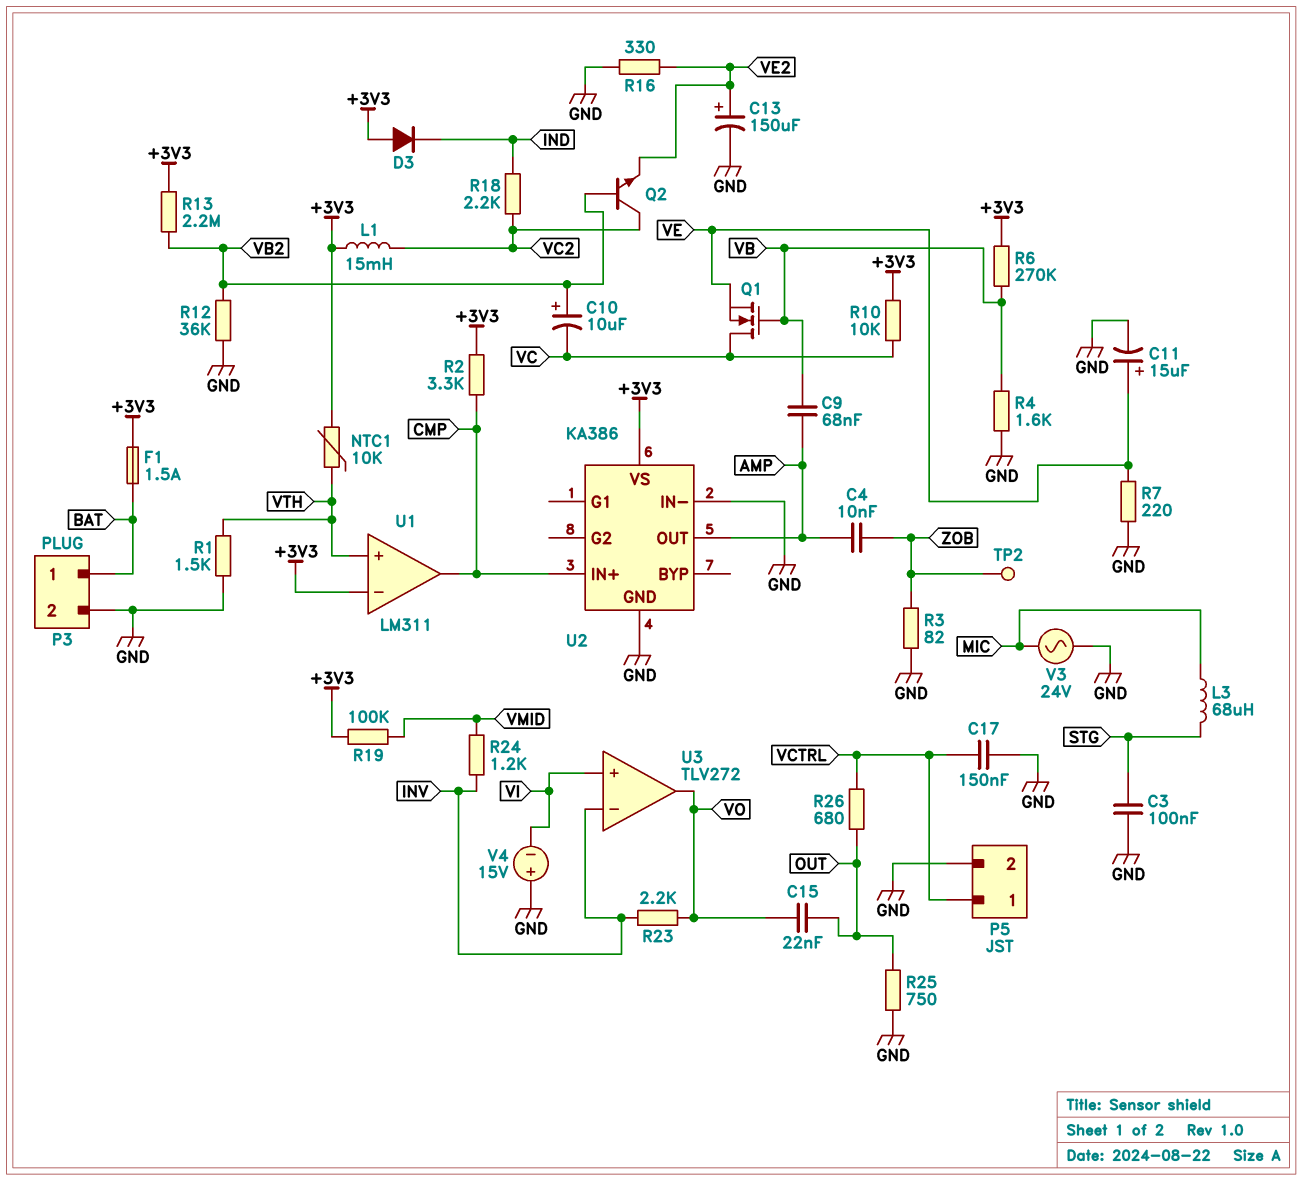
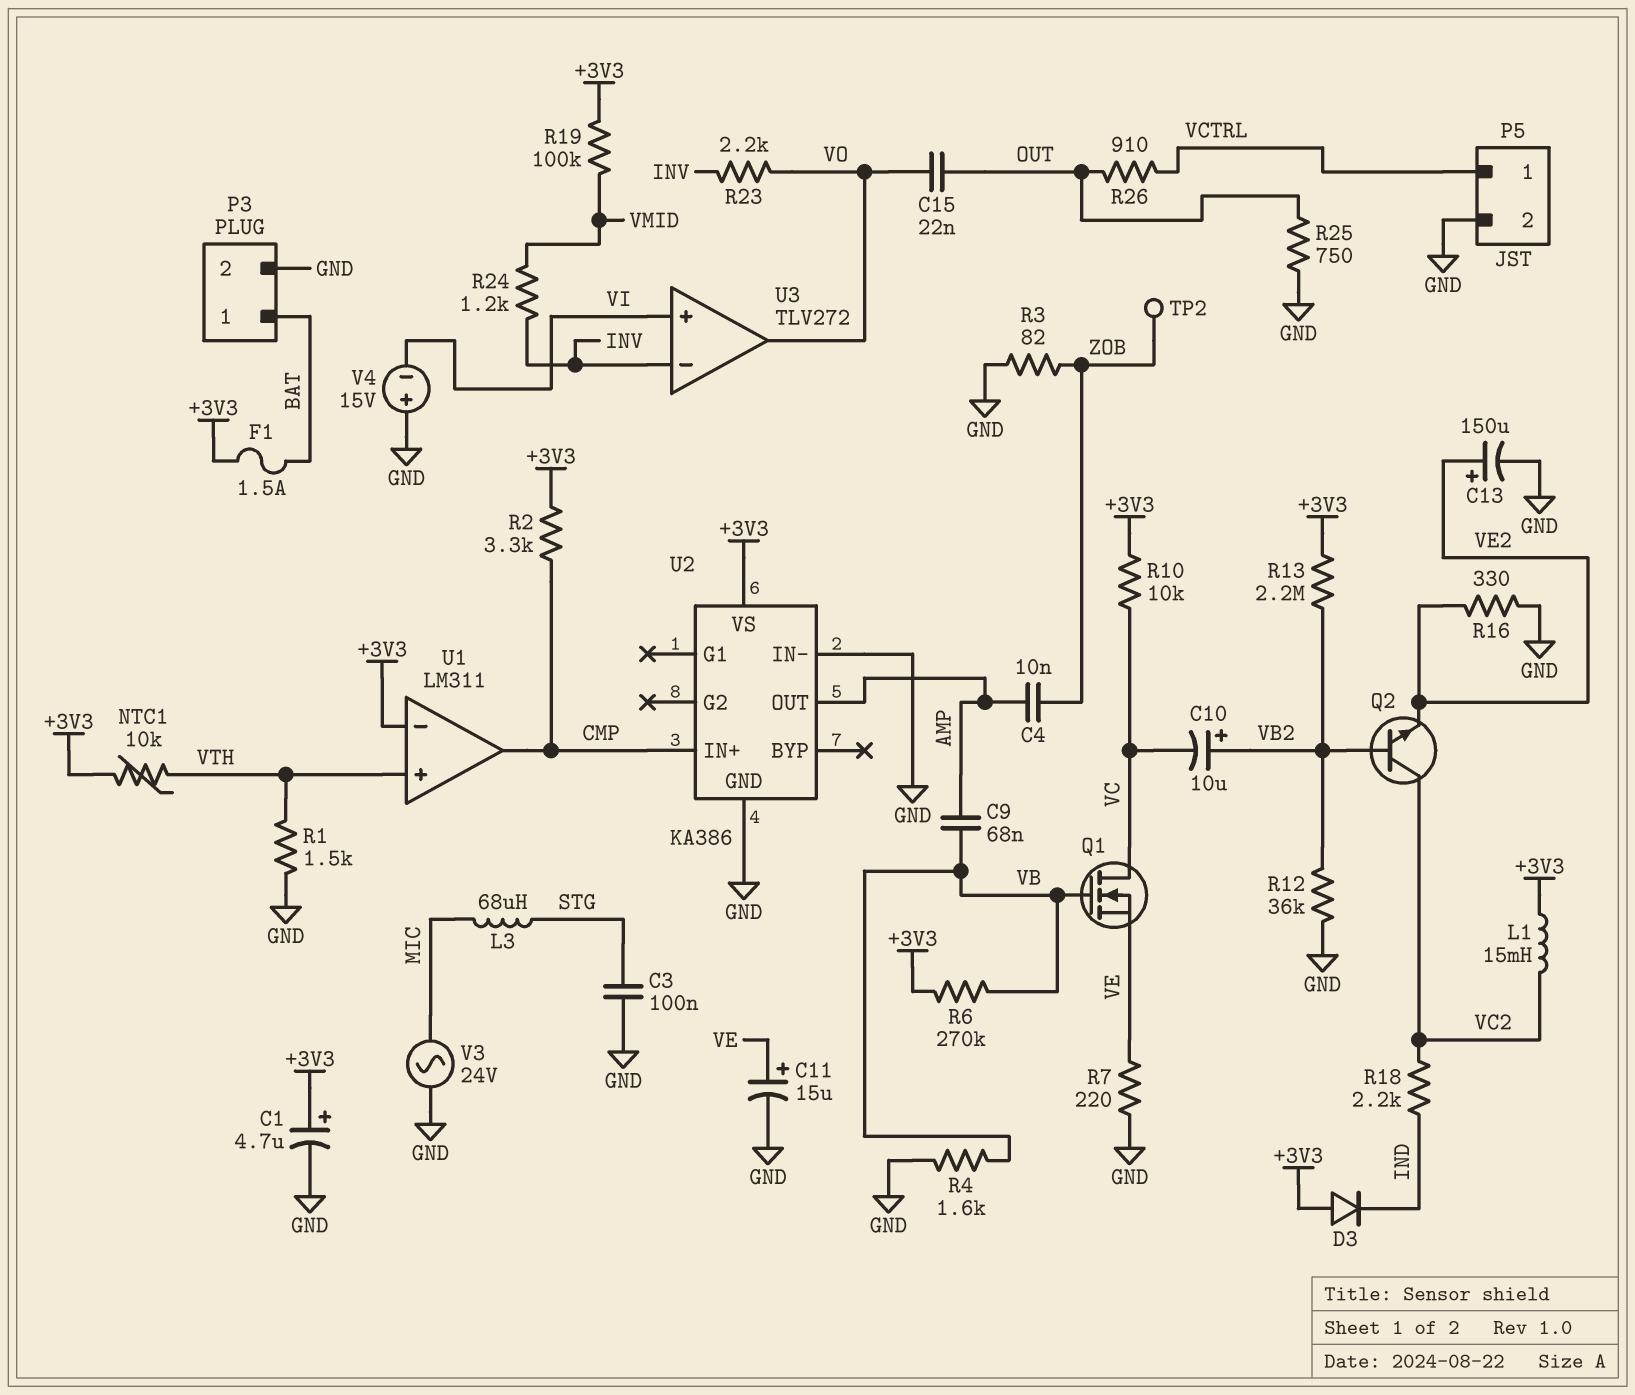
C1: none -> 4.7uF (plus +3V3, minus GND)
C17: 150nF (GND, VCTRL) -> none
R26: 680 (OUT, VCTRL) -> 910 (OUT, VCTRL)

